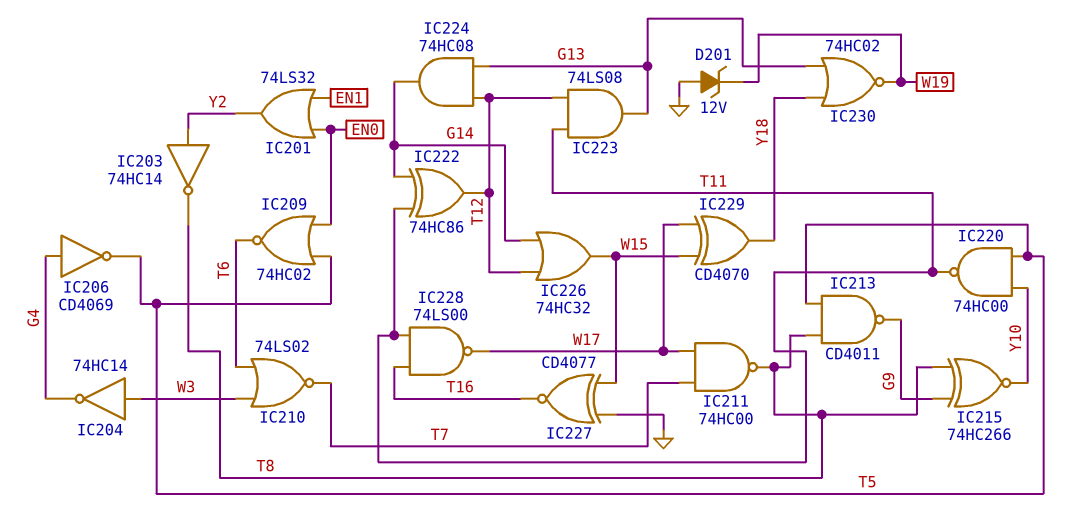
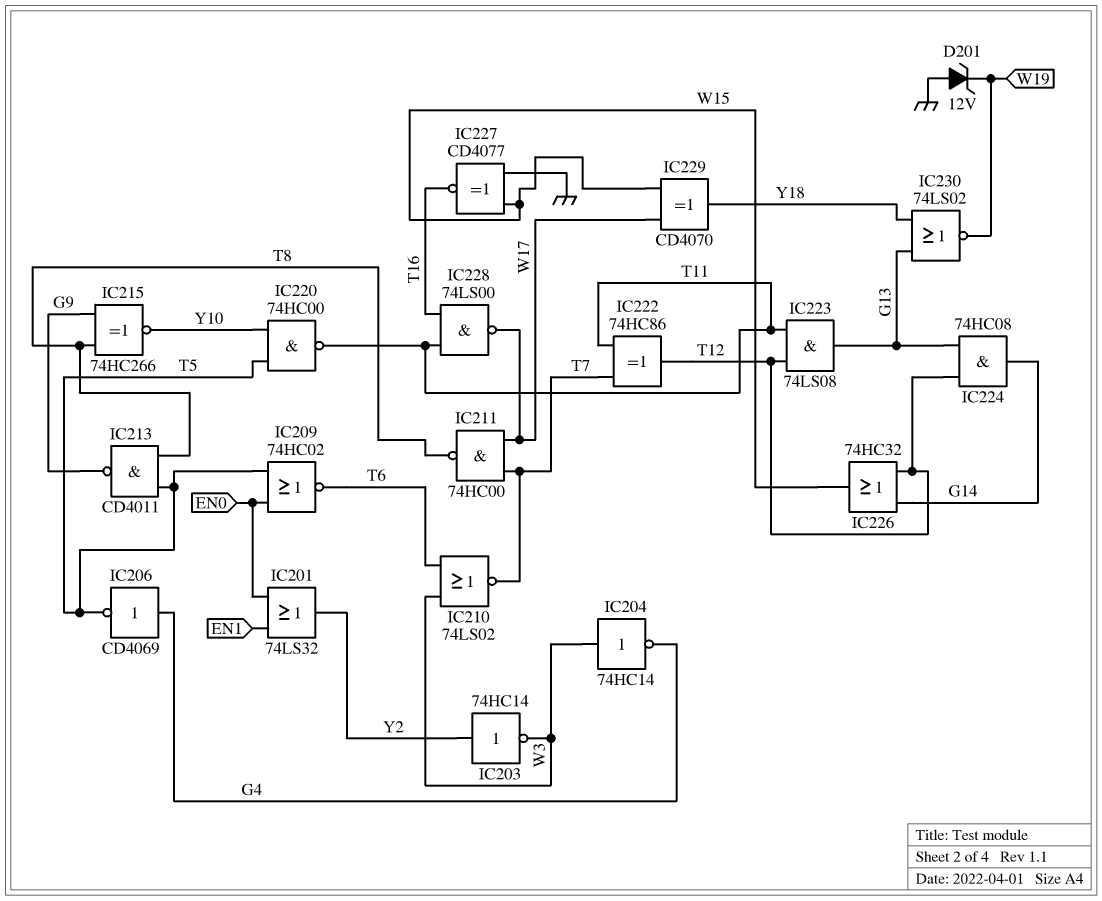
IC203: NOT 74HC14 (in Y2, out T8) -> NOT 74HC14 (in Y2, out W3)
IC222: XOR 74HC86 (in G14, in T11, out T12) -> XOR 74HC86 (in T7, in T11, out T12)
IC230: NOR 74HC02 (in G13, in Y18, out W19) -> NOR 74LS02 (in G13, in Y18, out W19)

